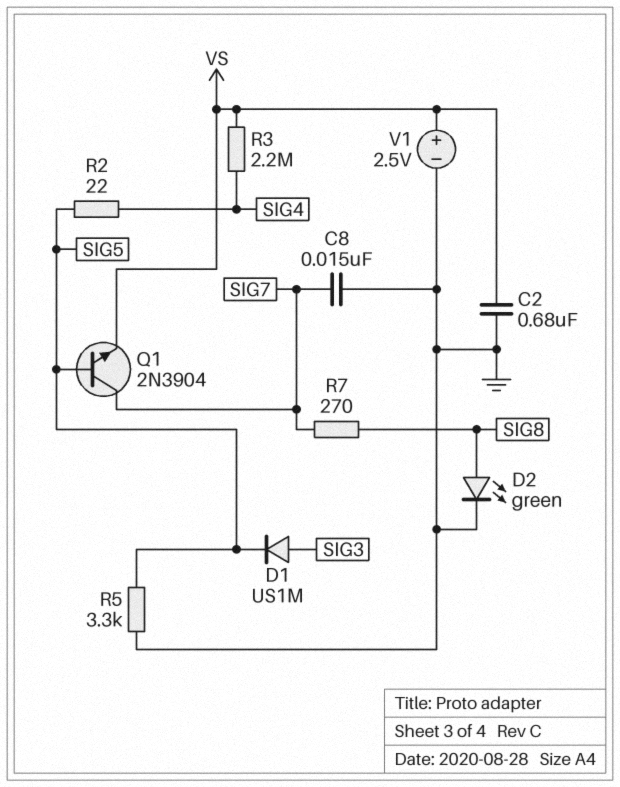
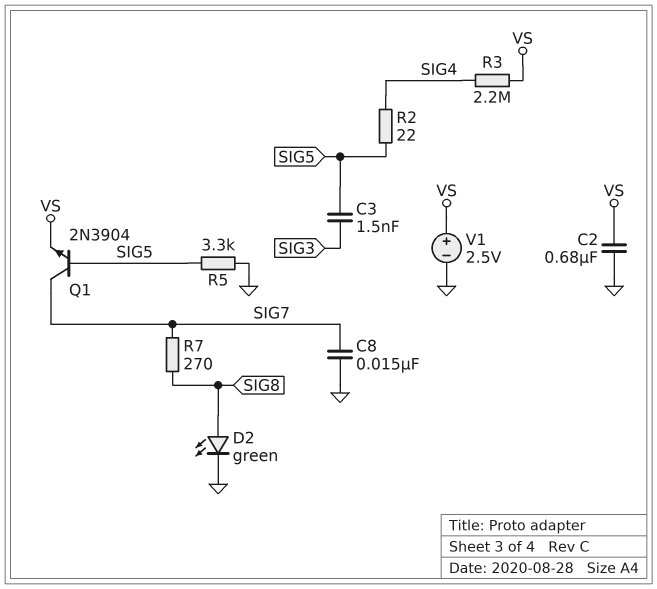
C3: none -> 1.5nF (SIG3, SIG5)
D1: diode US1M (A SIG3, K SIG5) -> none

